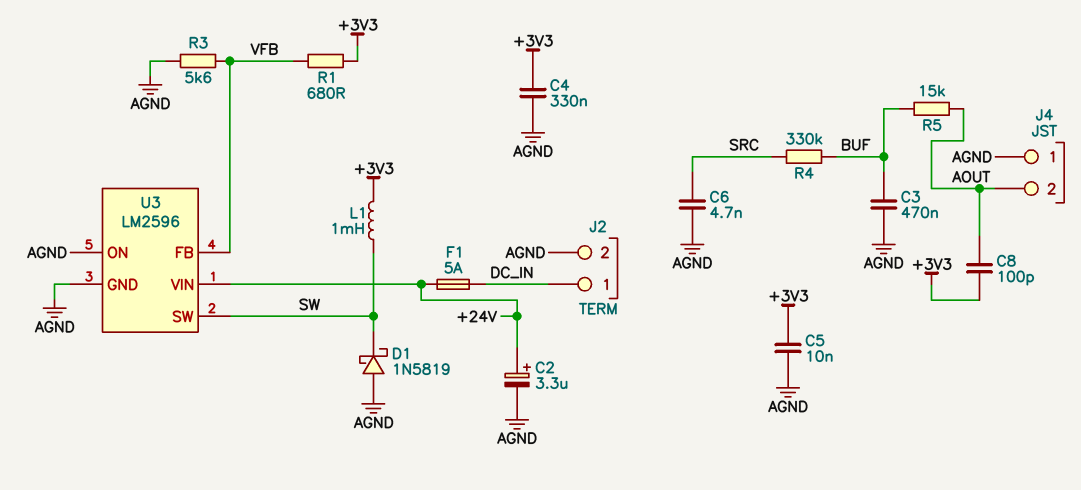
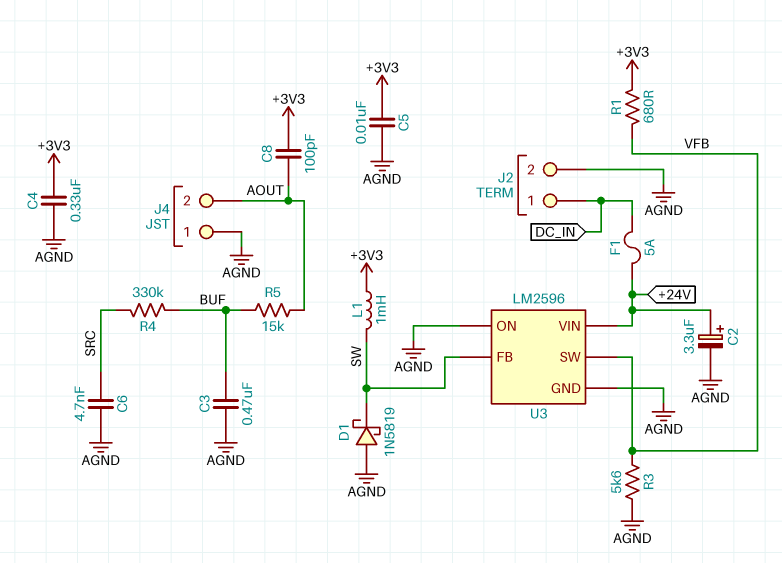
U3 pin FB: VFB -> SW
U3 pin SW: SW -> VFB

